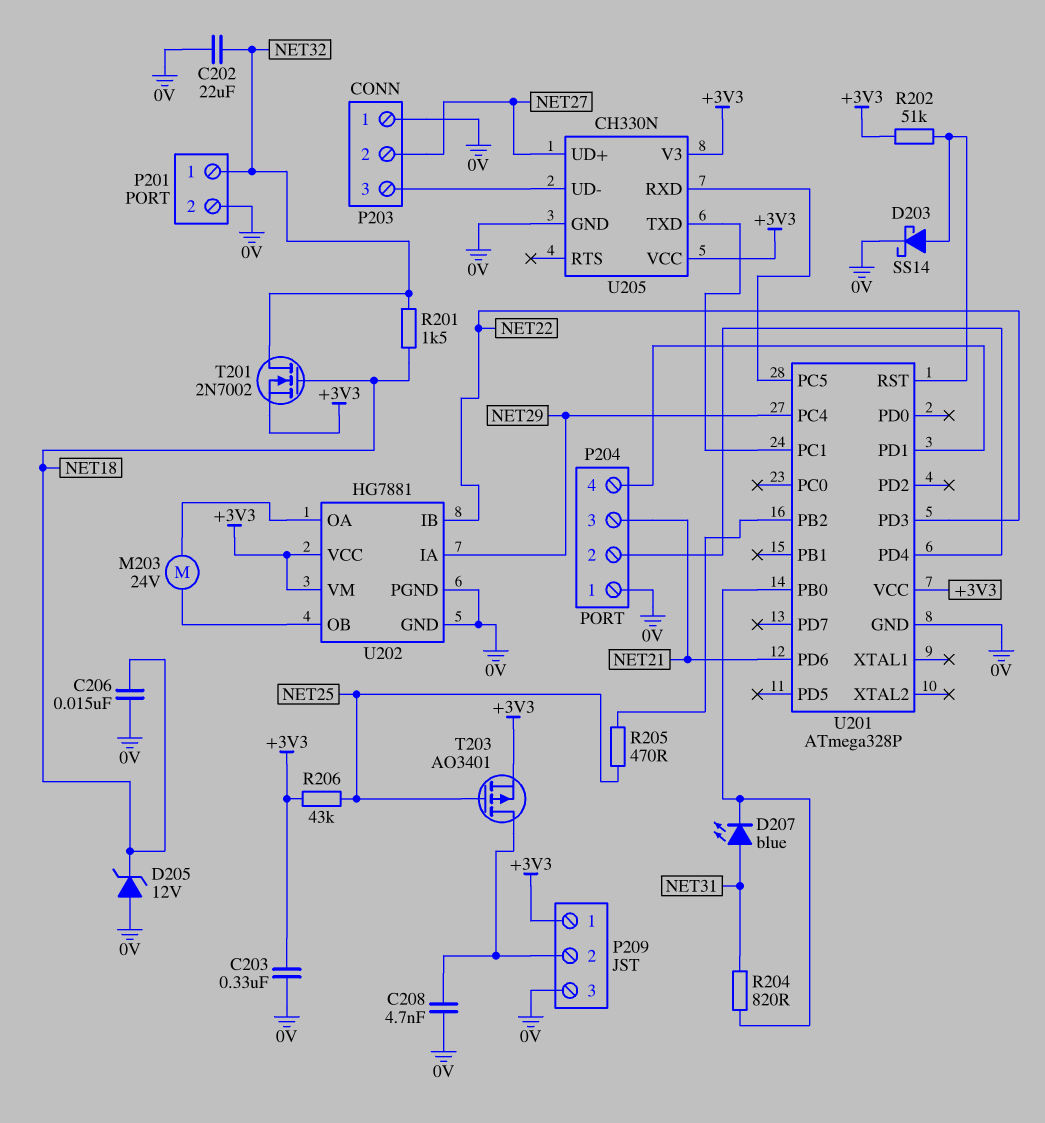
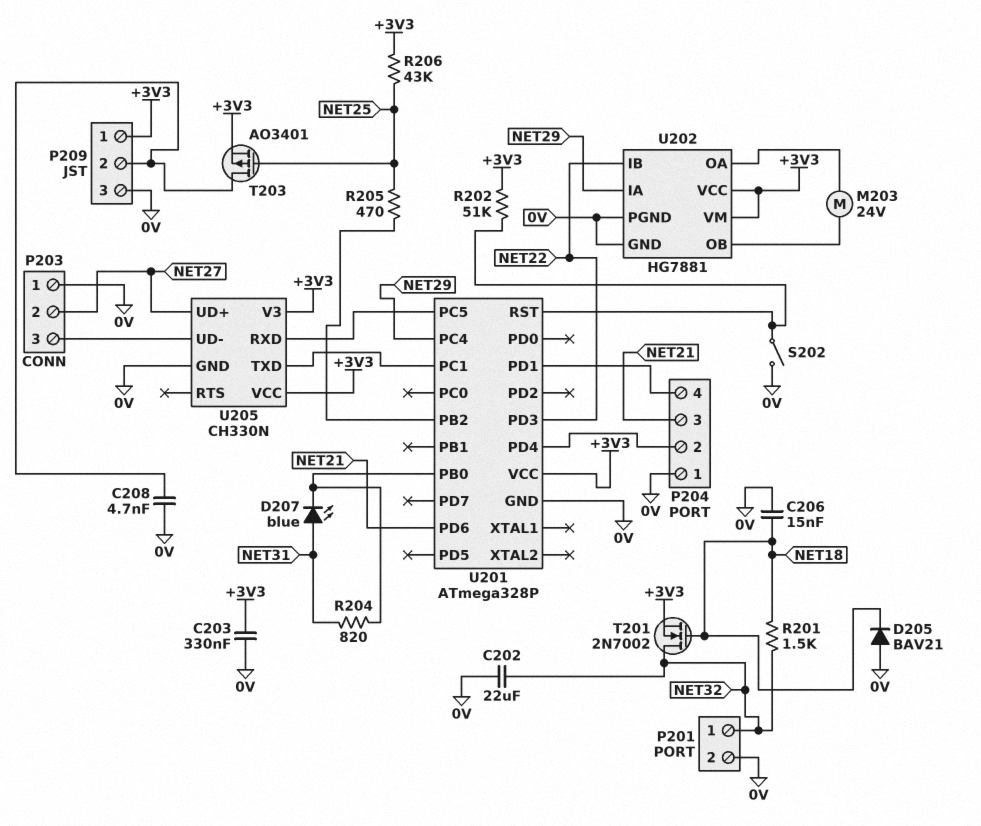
D203: schottky SS14 (A U201/RST, K 0V) -> none
D205: zener 12V (A 0V, K NET18) -> diode BAV21 (A 0V, K NET18)
S202: none -> switch (0V, U201/RST)

